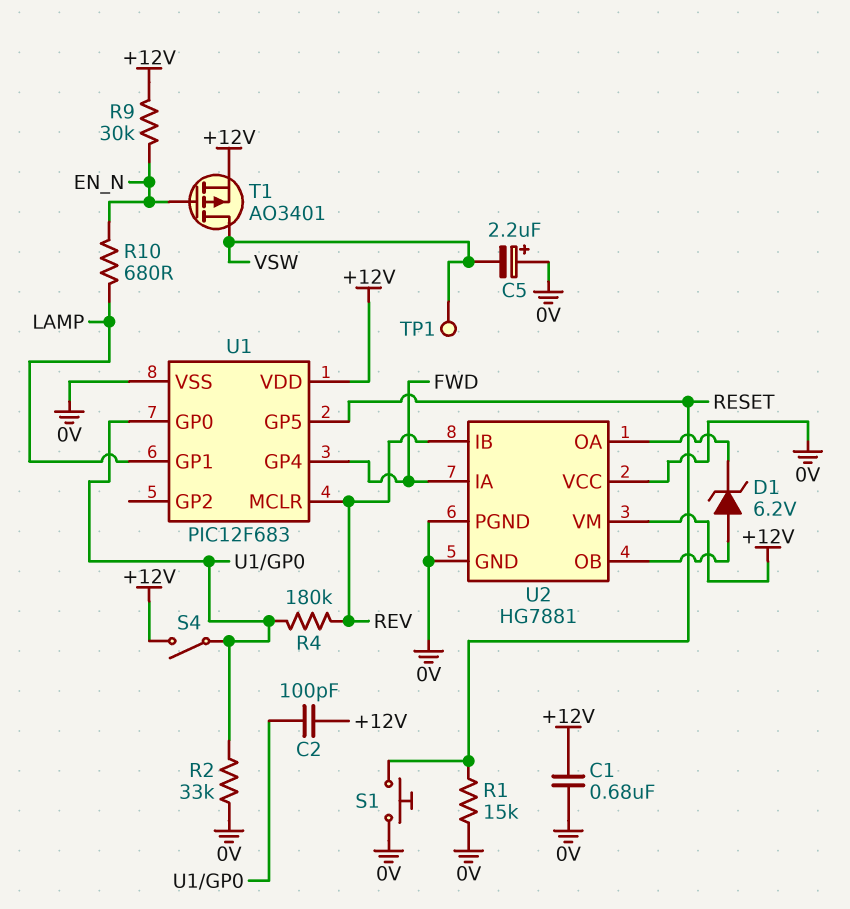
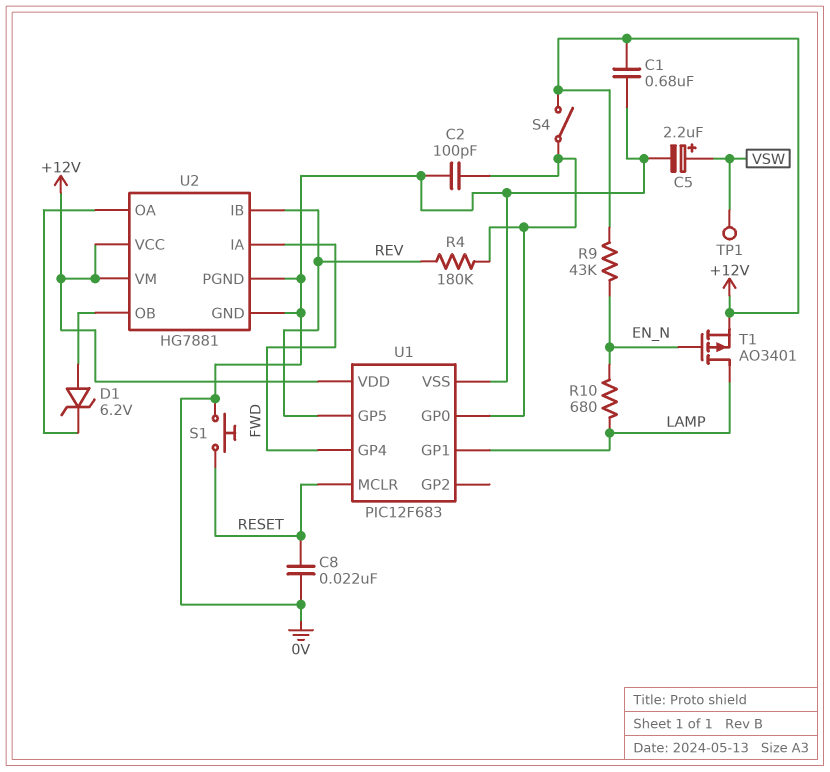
C2: 100pF (+12V, U1/GP0) -> 100pF (0V, U1/GP0)
C5: 2.2uF (plus 0V, minus VSW) -> 2.2uF (plus VSW, minus 0V)
C8: none -> 22nF (0V, RESET)
R1: 15k (0V, RESET) -> none
R2: 33k (0V, U1/GP0) -> none
R9: 30k (+12V, EN_N) -> 43k (+12V, EN_N)
T1: PMOS AO3401 (G EN_N, D VSW, S +12V) -> PMOS AO3401 (G EN_N, D LAMP, S +12V)
U1 pin GP5: RESET -> REV
U1 pin MCLR: REV -> RESET
U2 pin VCC: 0V -> +12V

